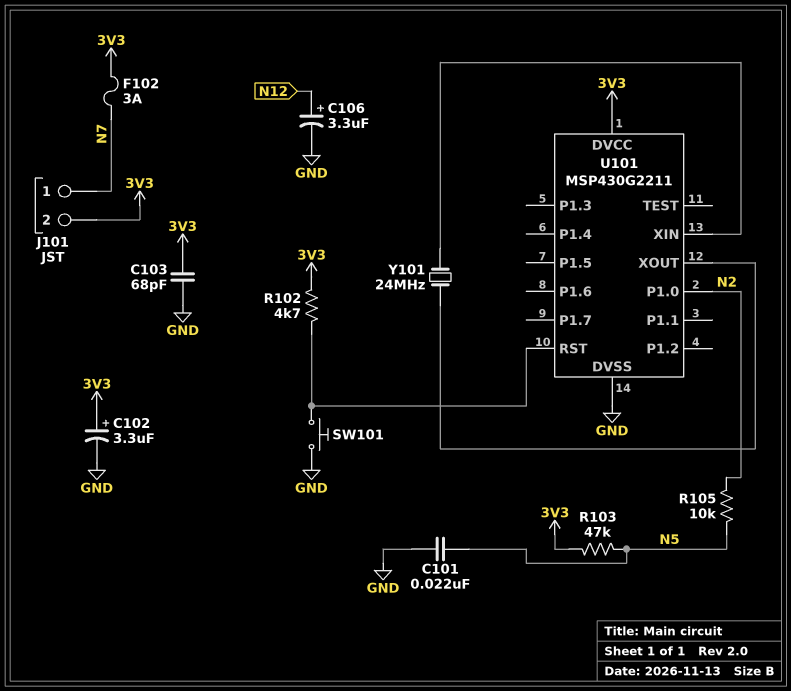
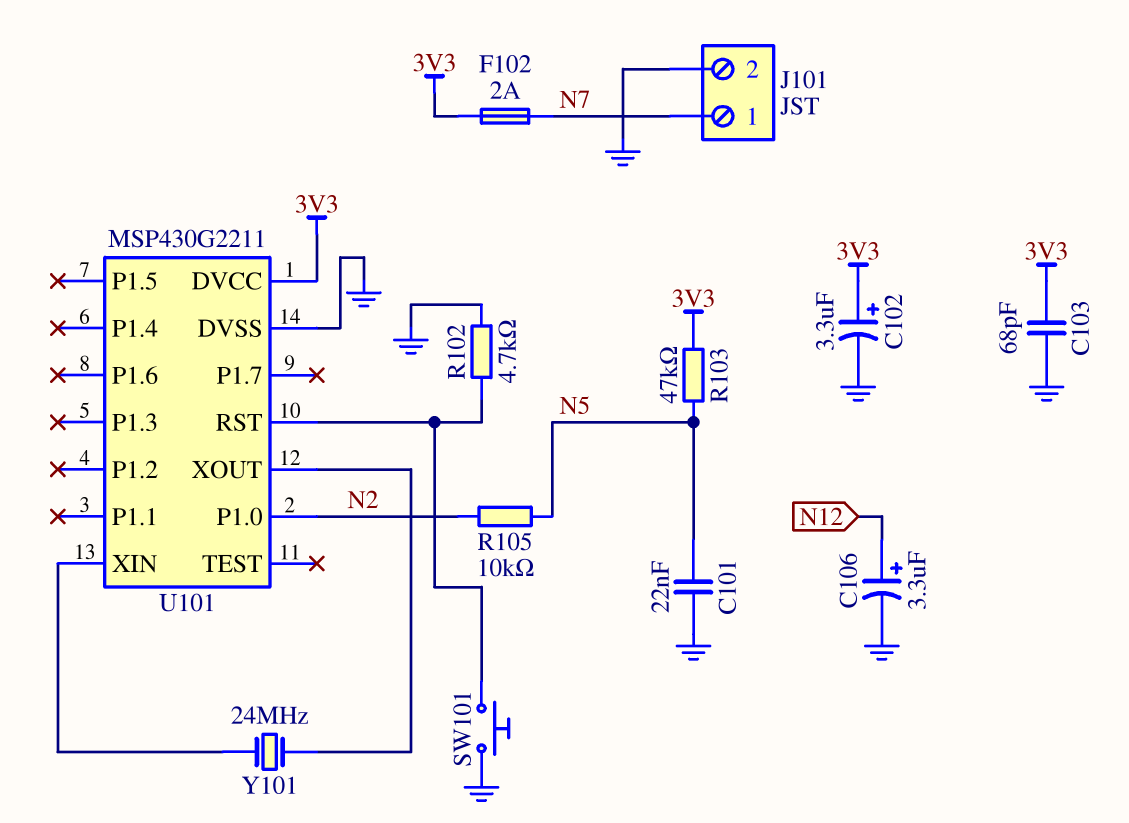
F102: 3A (3V3, N7) -> 2A (3V3, N7)
J101 pin 2: 3V3 -> GND
R102: 4.7k (3V3, U101/RST) -> 4.7k (GND, U101/RST)

